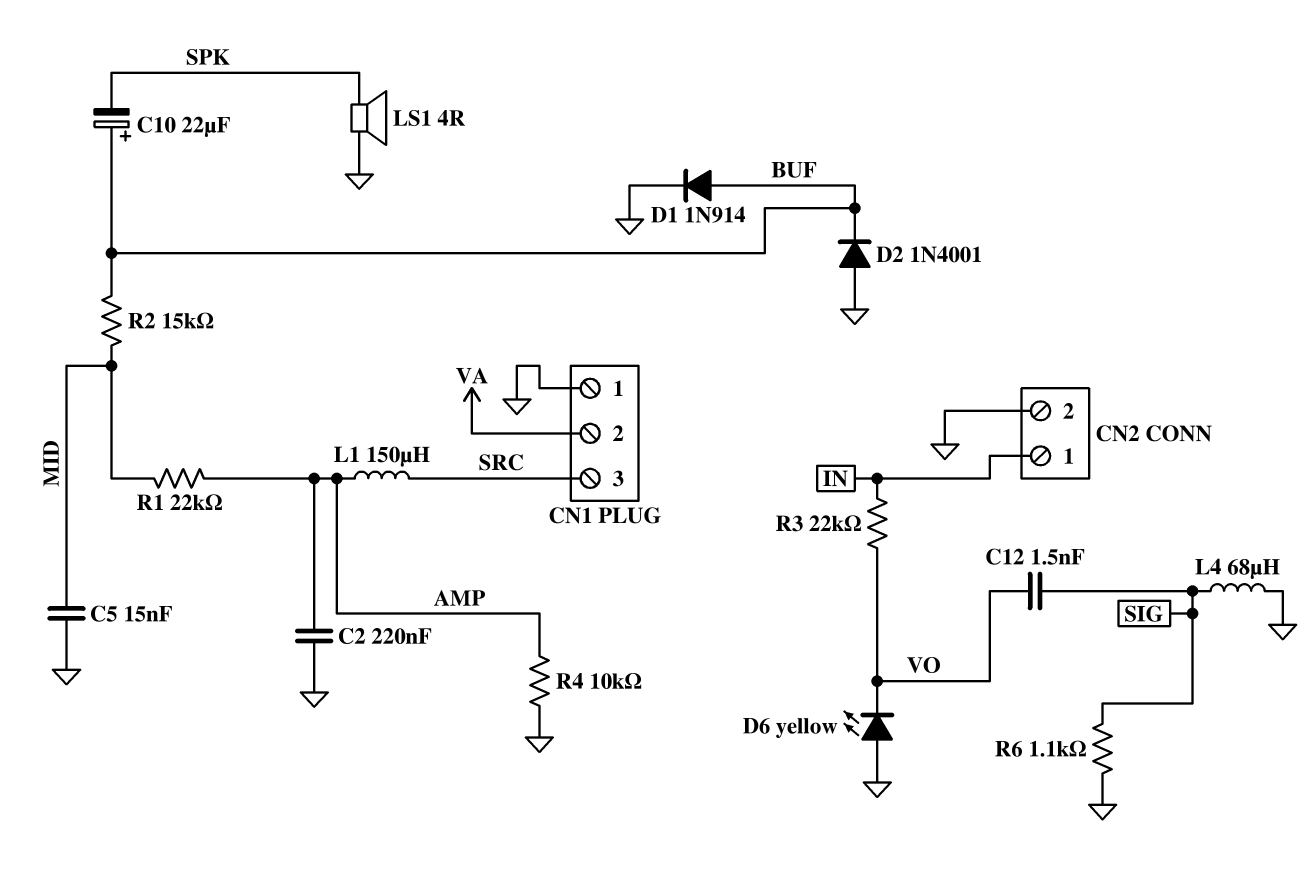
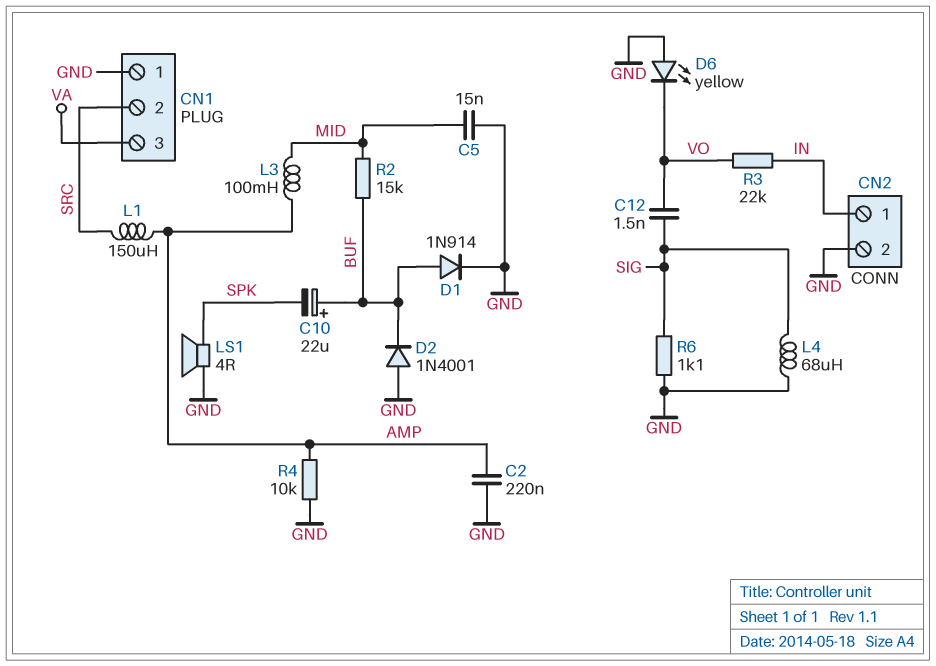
CN1 pin 2: VA -> SRC
CN1 pin 3: SRC -> VA
L3: none -> 100mH (AMP, MID)
R1: 22k (AMP, MID) -> none

